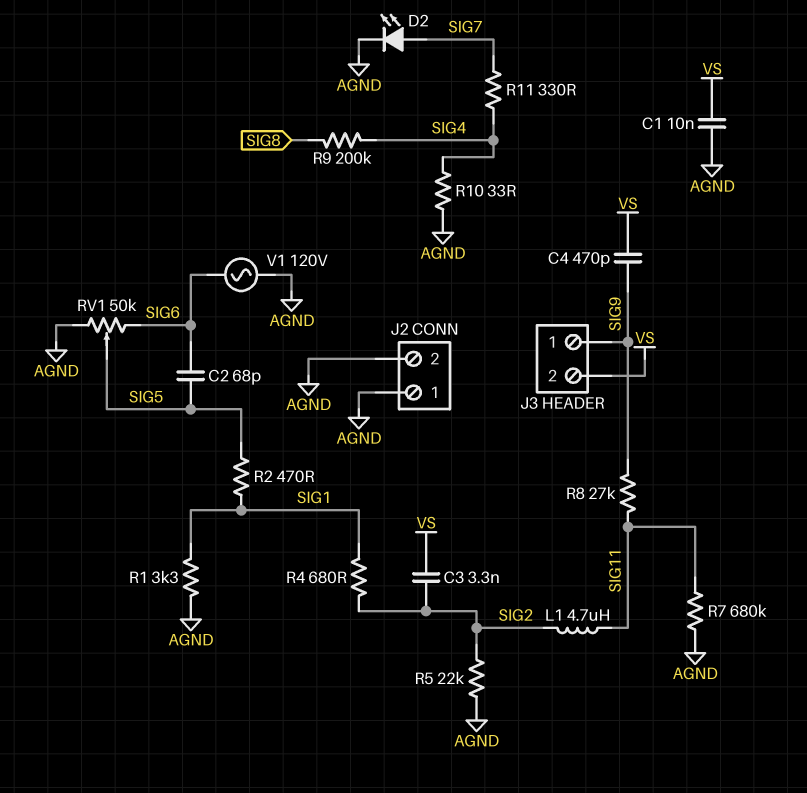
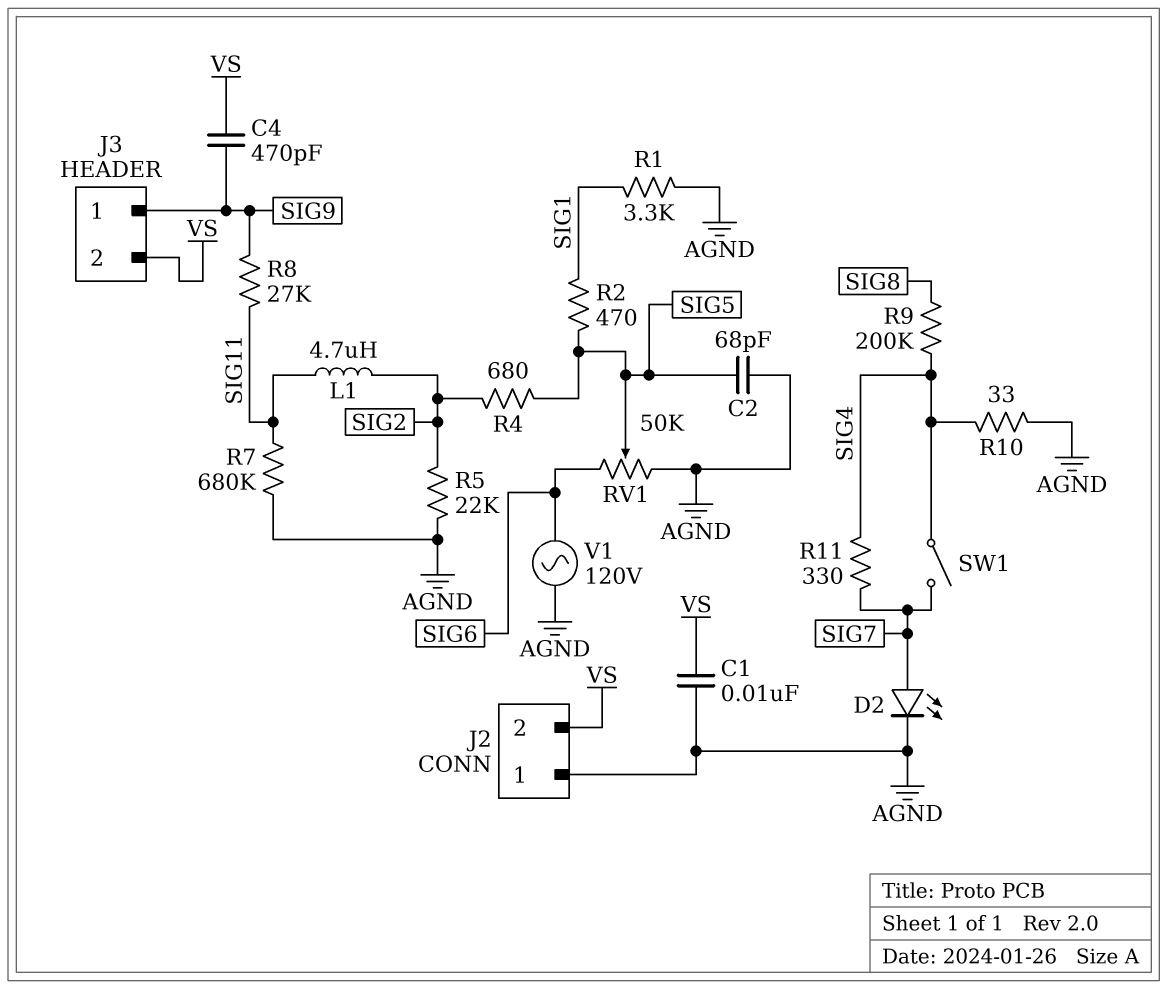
C2: 68pF (SIG5, SIG6) -> 68pF (AGND, SIG5)
C3: 3.3nF (SIG2, VS) -> none
J2 pin 2: AGND -> VS
R4: 680 (SIG1, SIG2) -> 680 (SIG2, SIG5)
SW1: none -> switch (SIG4, SIG7)

